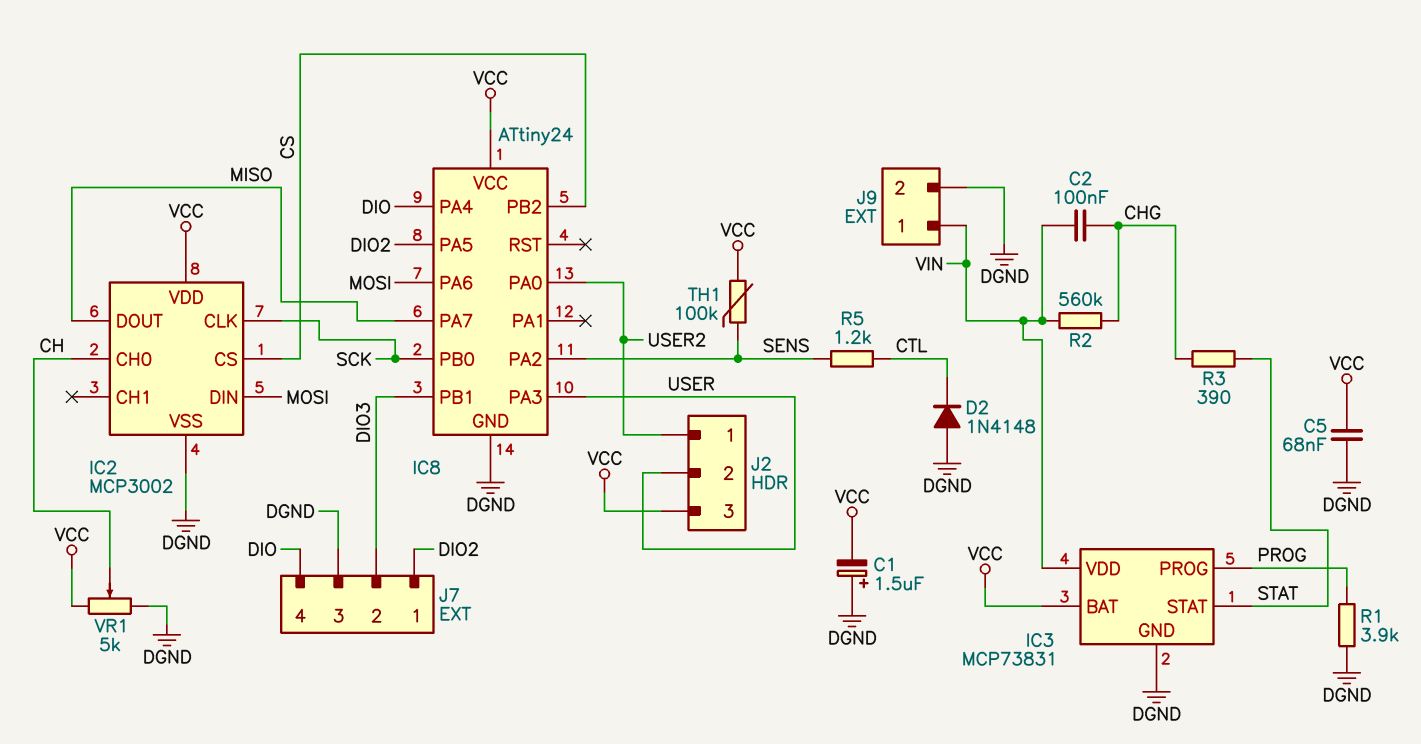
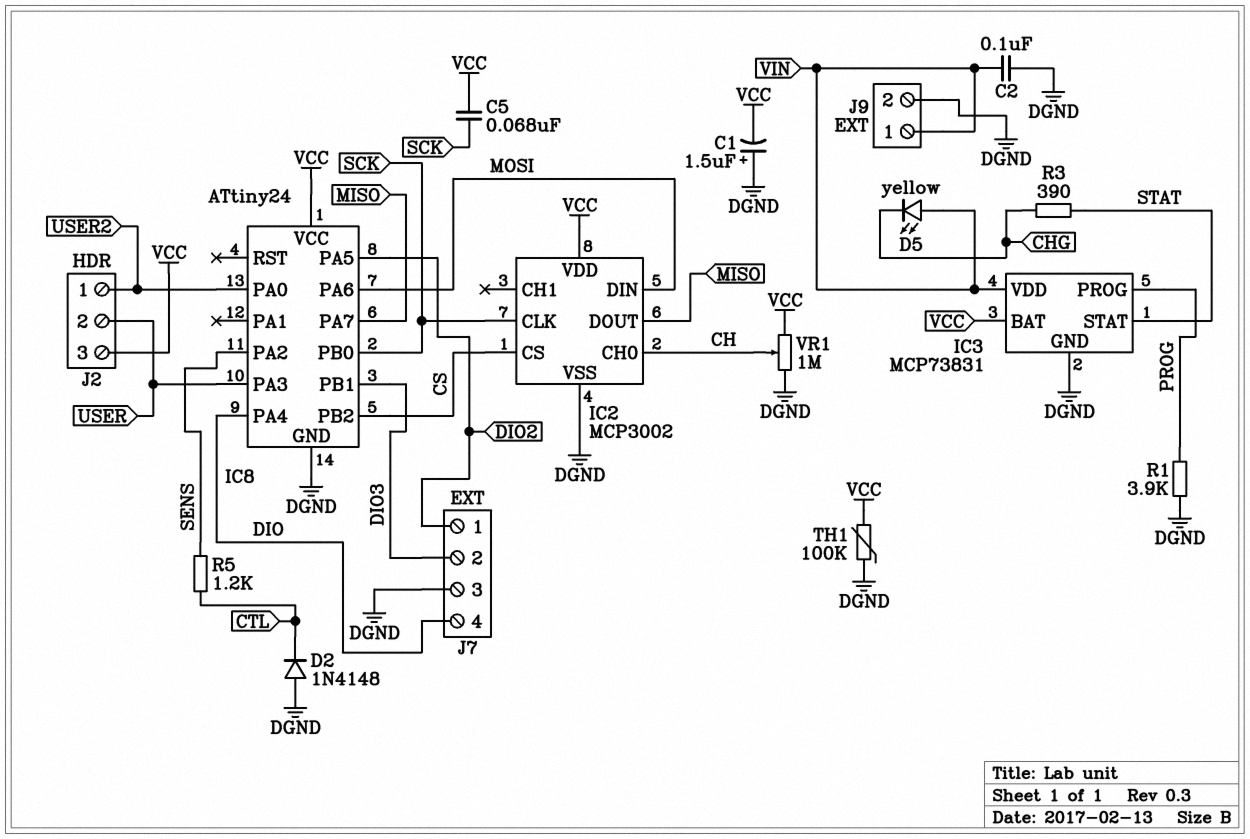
C2: 100nF (CHG, VIN) -> 100nF (DGND, VIN)
C5: 68nF (DGND, VCC) -> 68nF (SCK, VCC)
D5: none -> LED yellow (A VIN, K CHG)
R2: 560k (CHG, VIN) -> none
TH1: 100k (SENS, VCC) -> 100k (DGND, VCC)
VR1: 5k (DGND, VCC, wiper CH) -> 1M (DGND, VCC, wiper CH)

